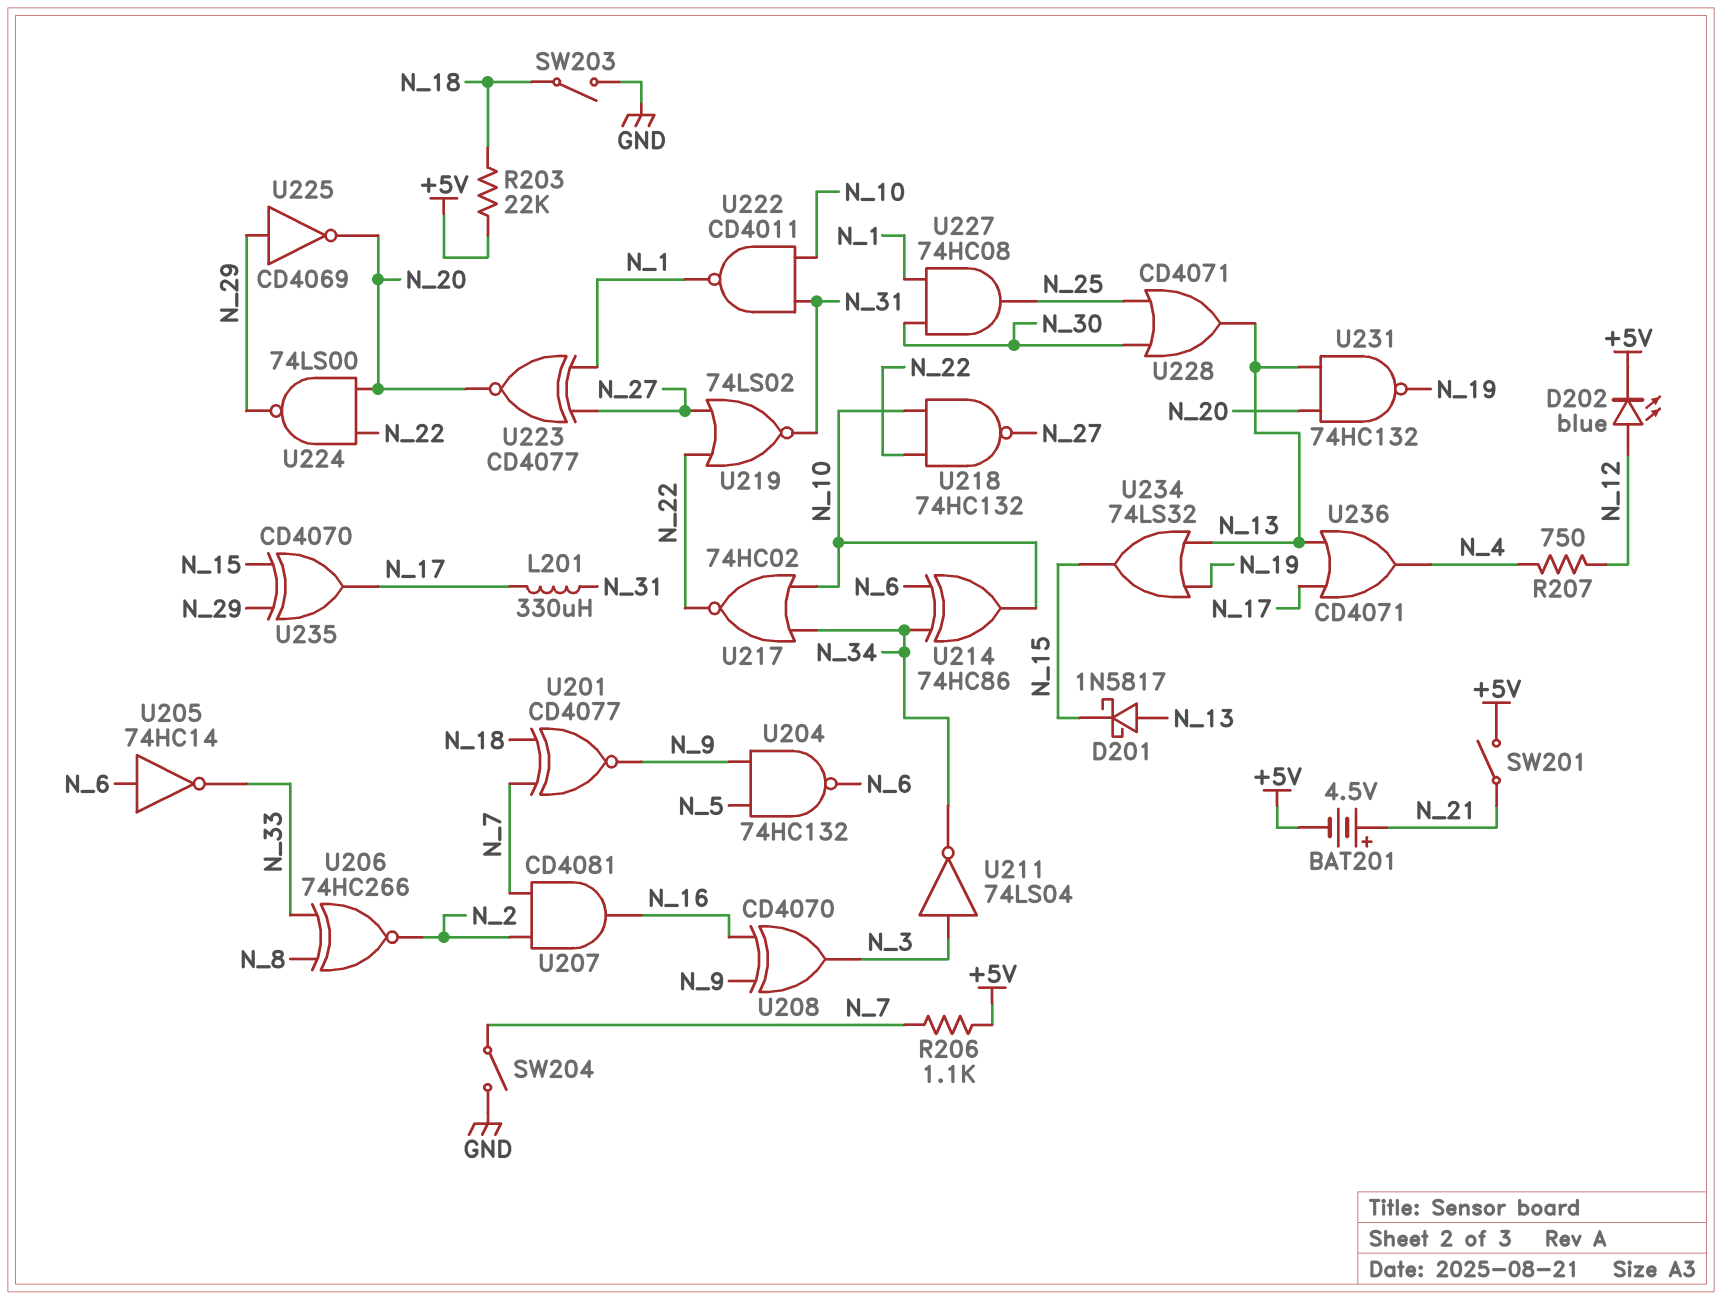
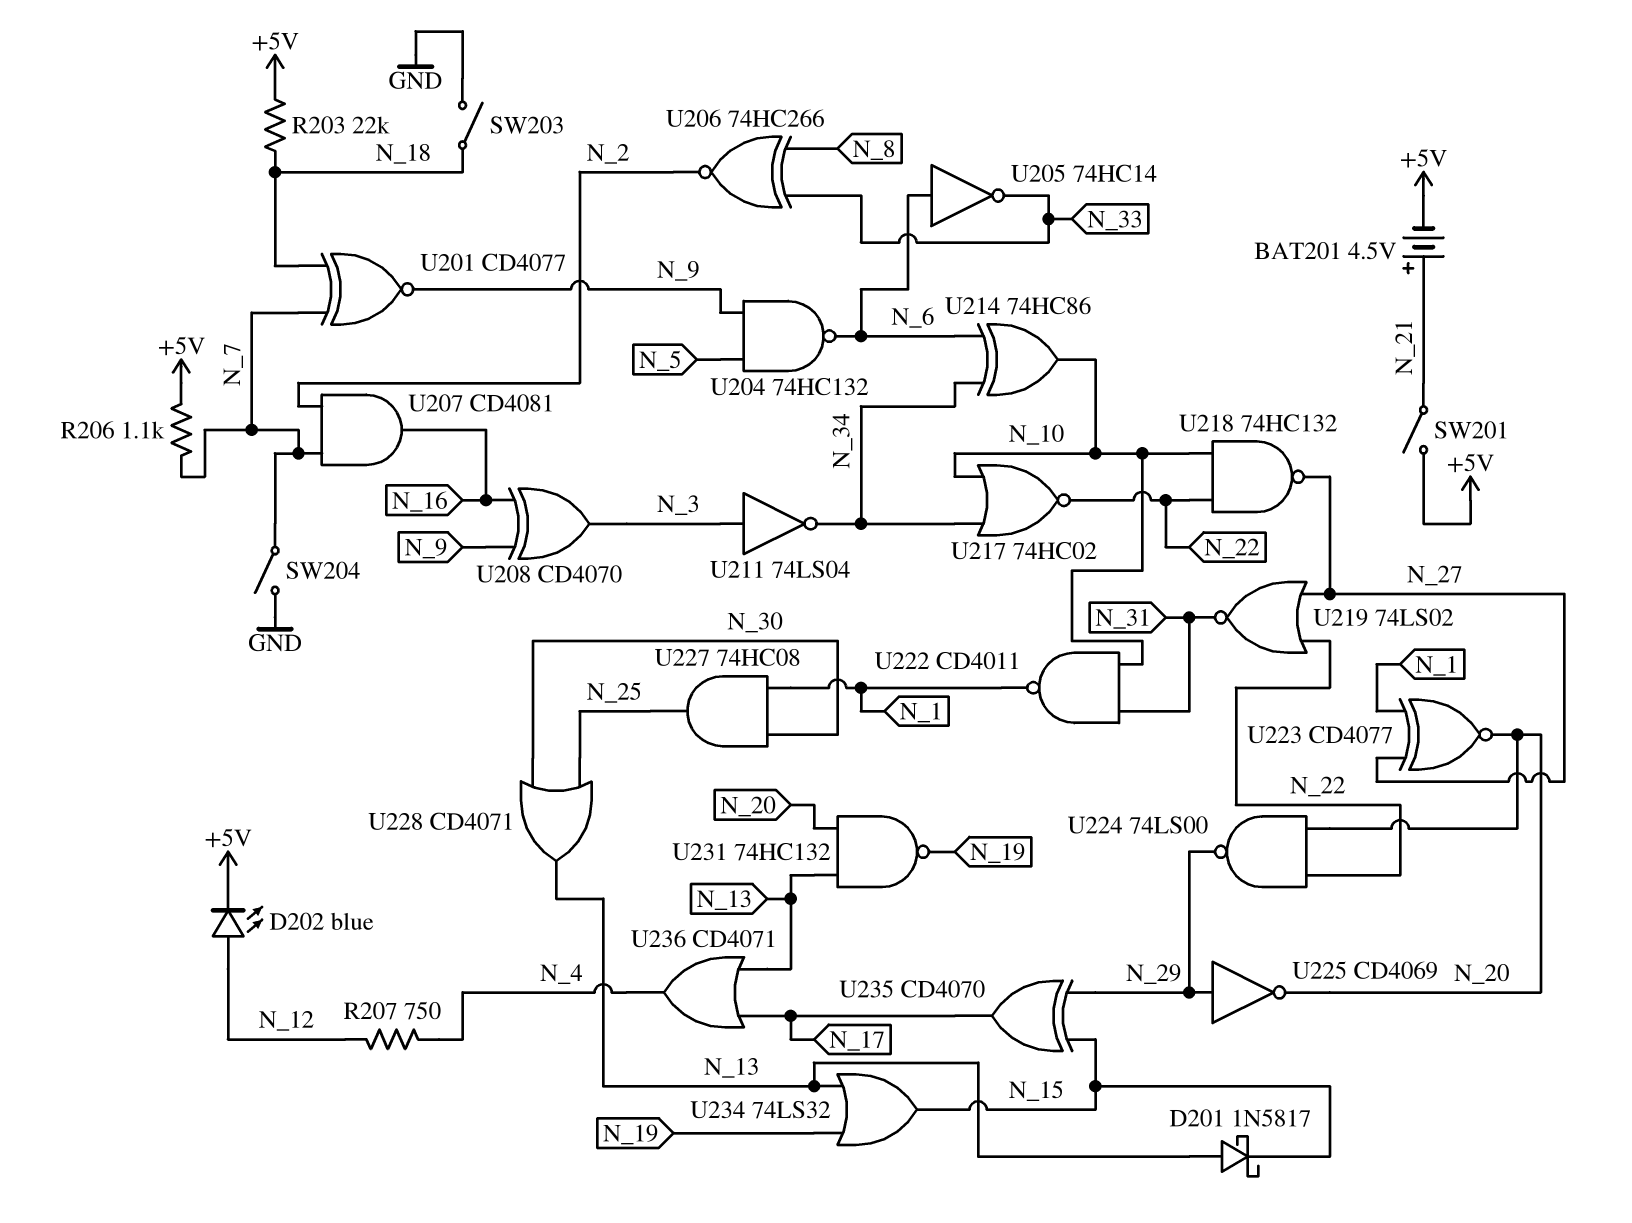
L201: 330uH (N_17, N_31) -> none

